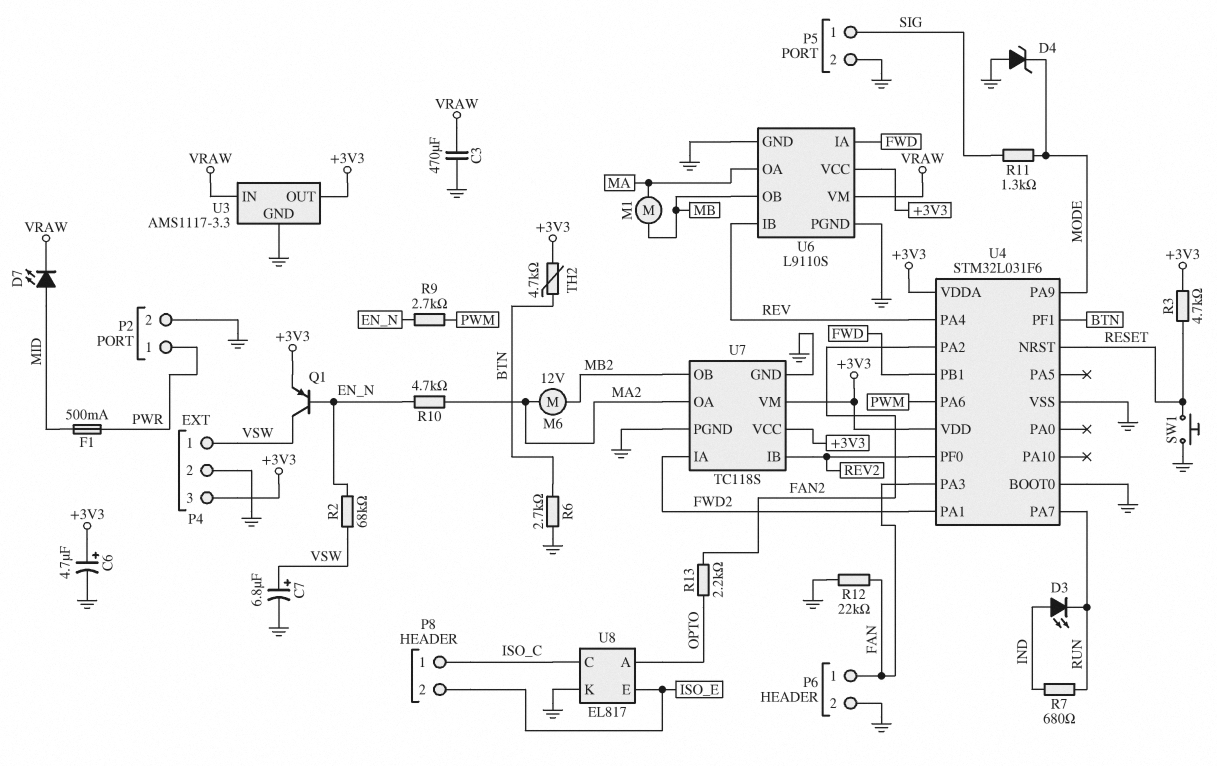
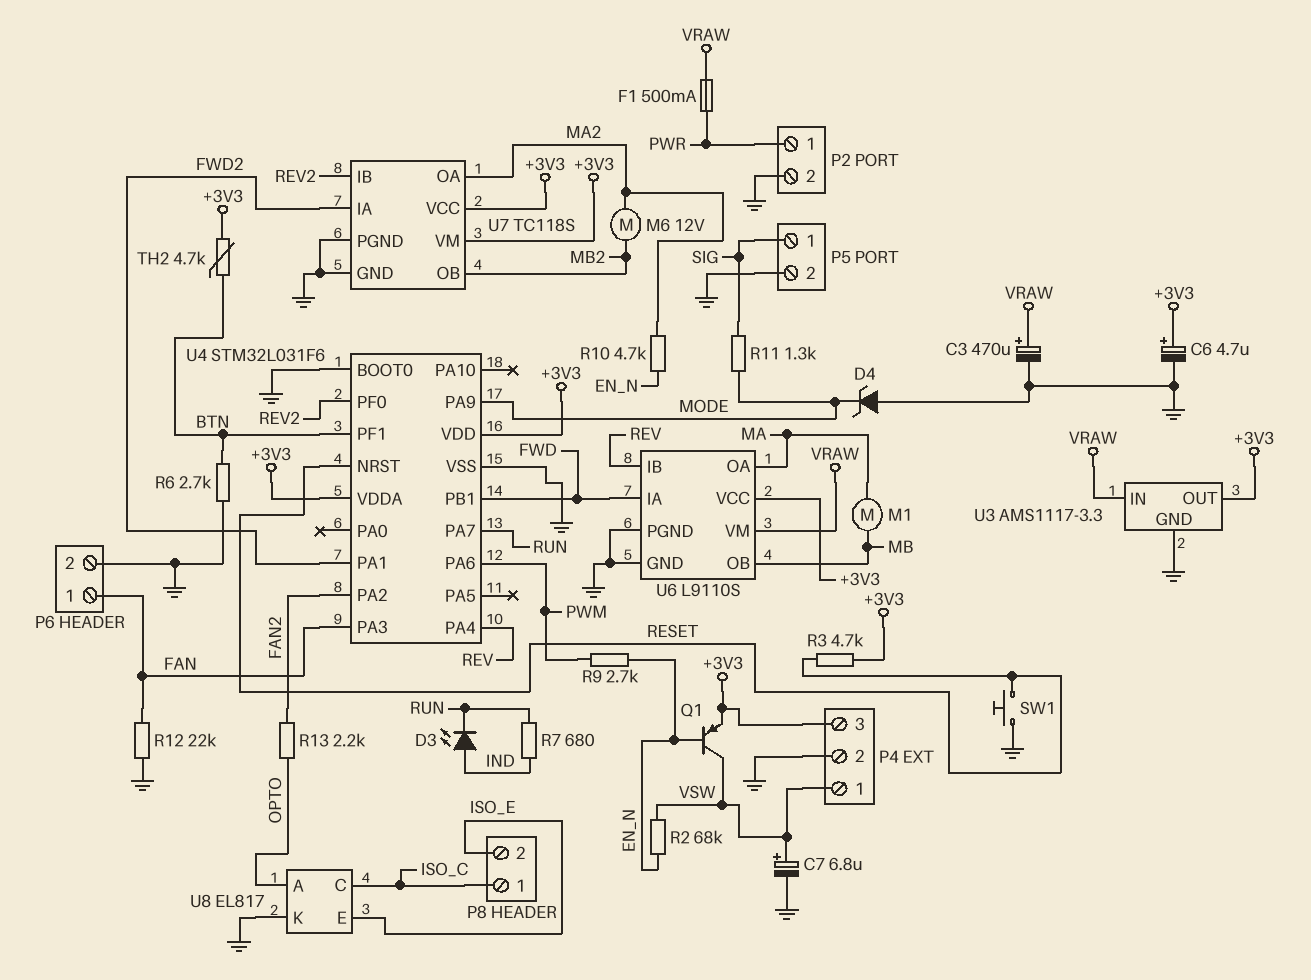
C3: 470uF (GND, VRAW) -> 470uF (plus VRAW, minus GND)
D7: LED (A MID, K VRAW) -> none
F1: 500mA (MID, PWR) -> 500mA (PWR, VRAW)

